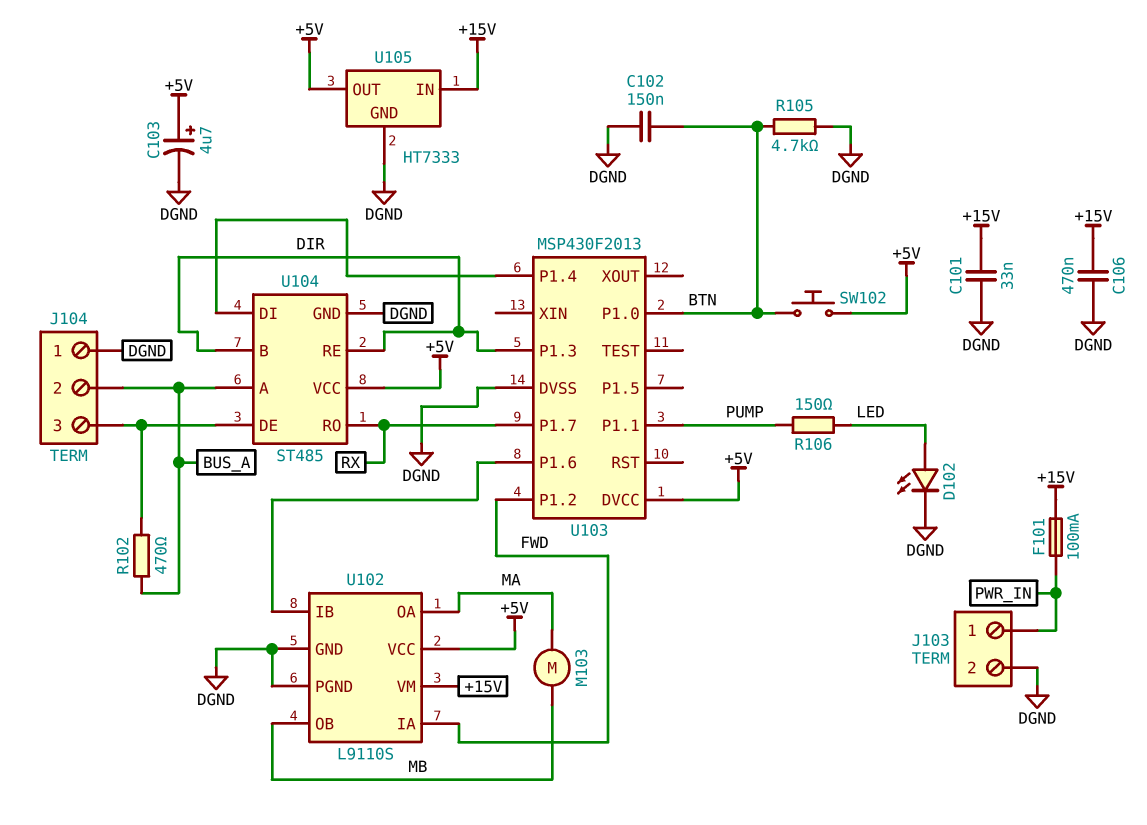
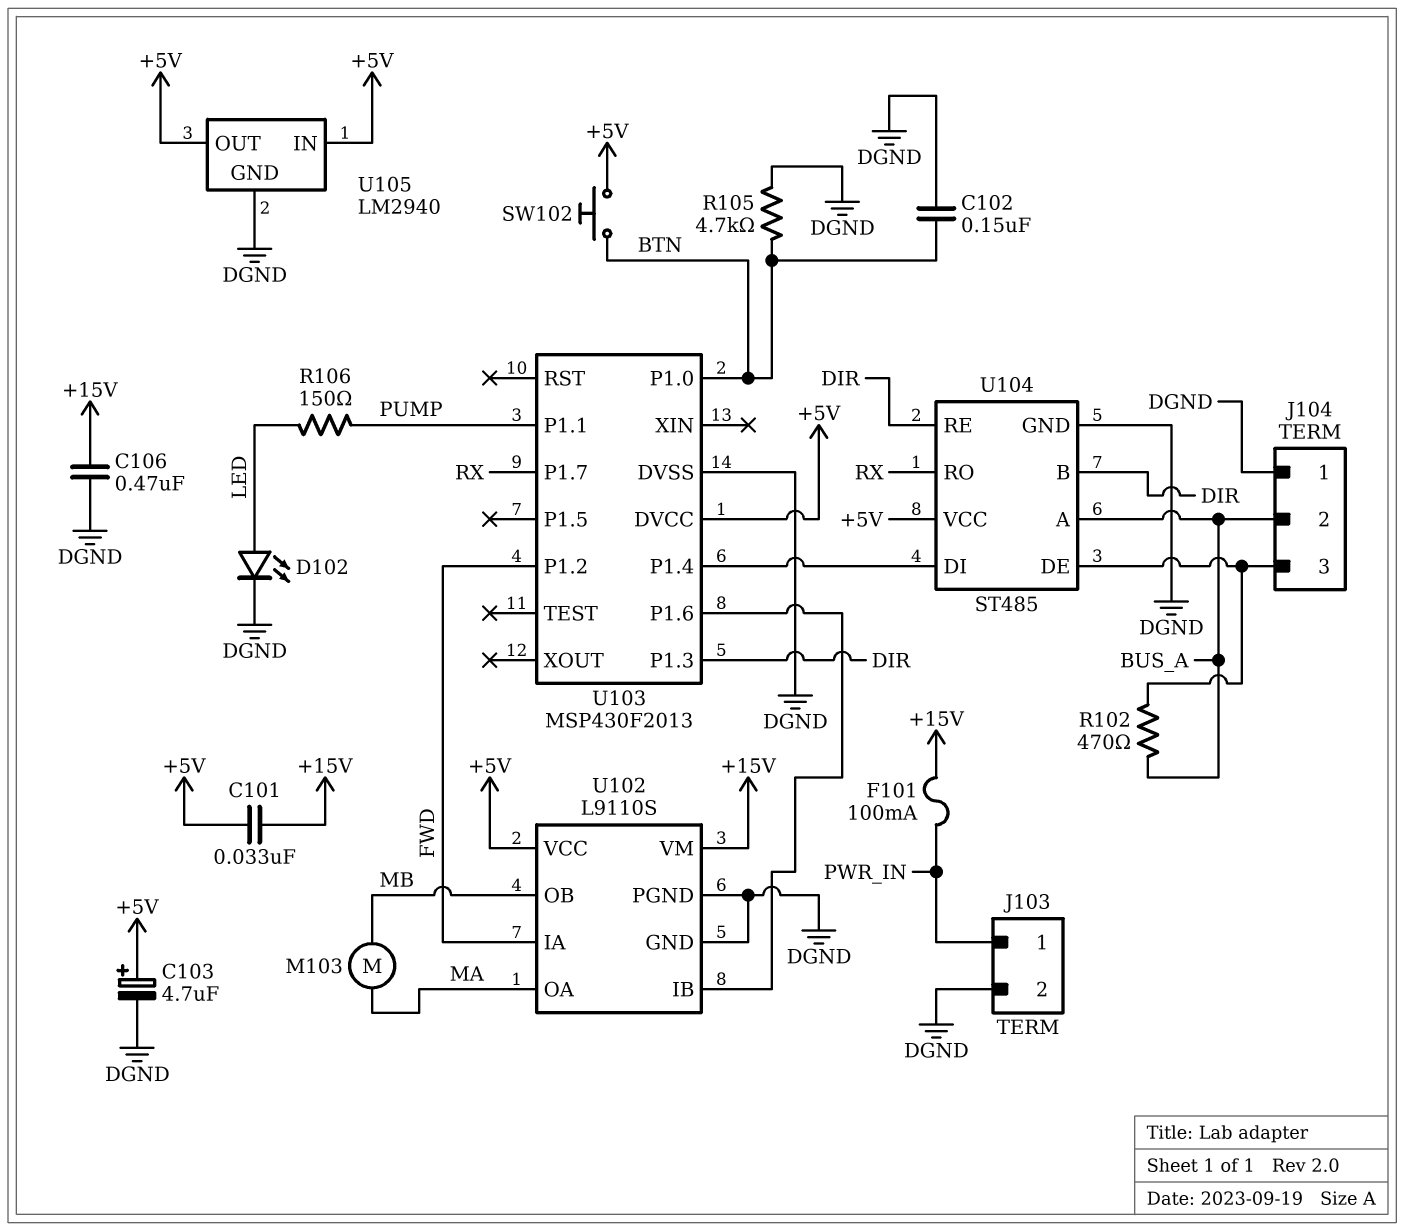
C101: 33nF (+15V, DGND) -> 33nF (+5V, +15V)
U105: HT7333 -> LM2940
U105 pin IN: +15V -> +5V

